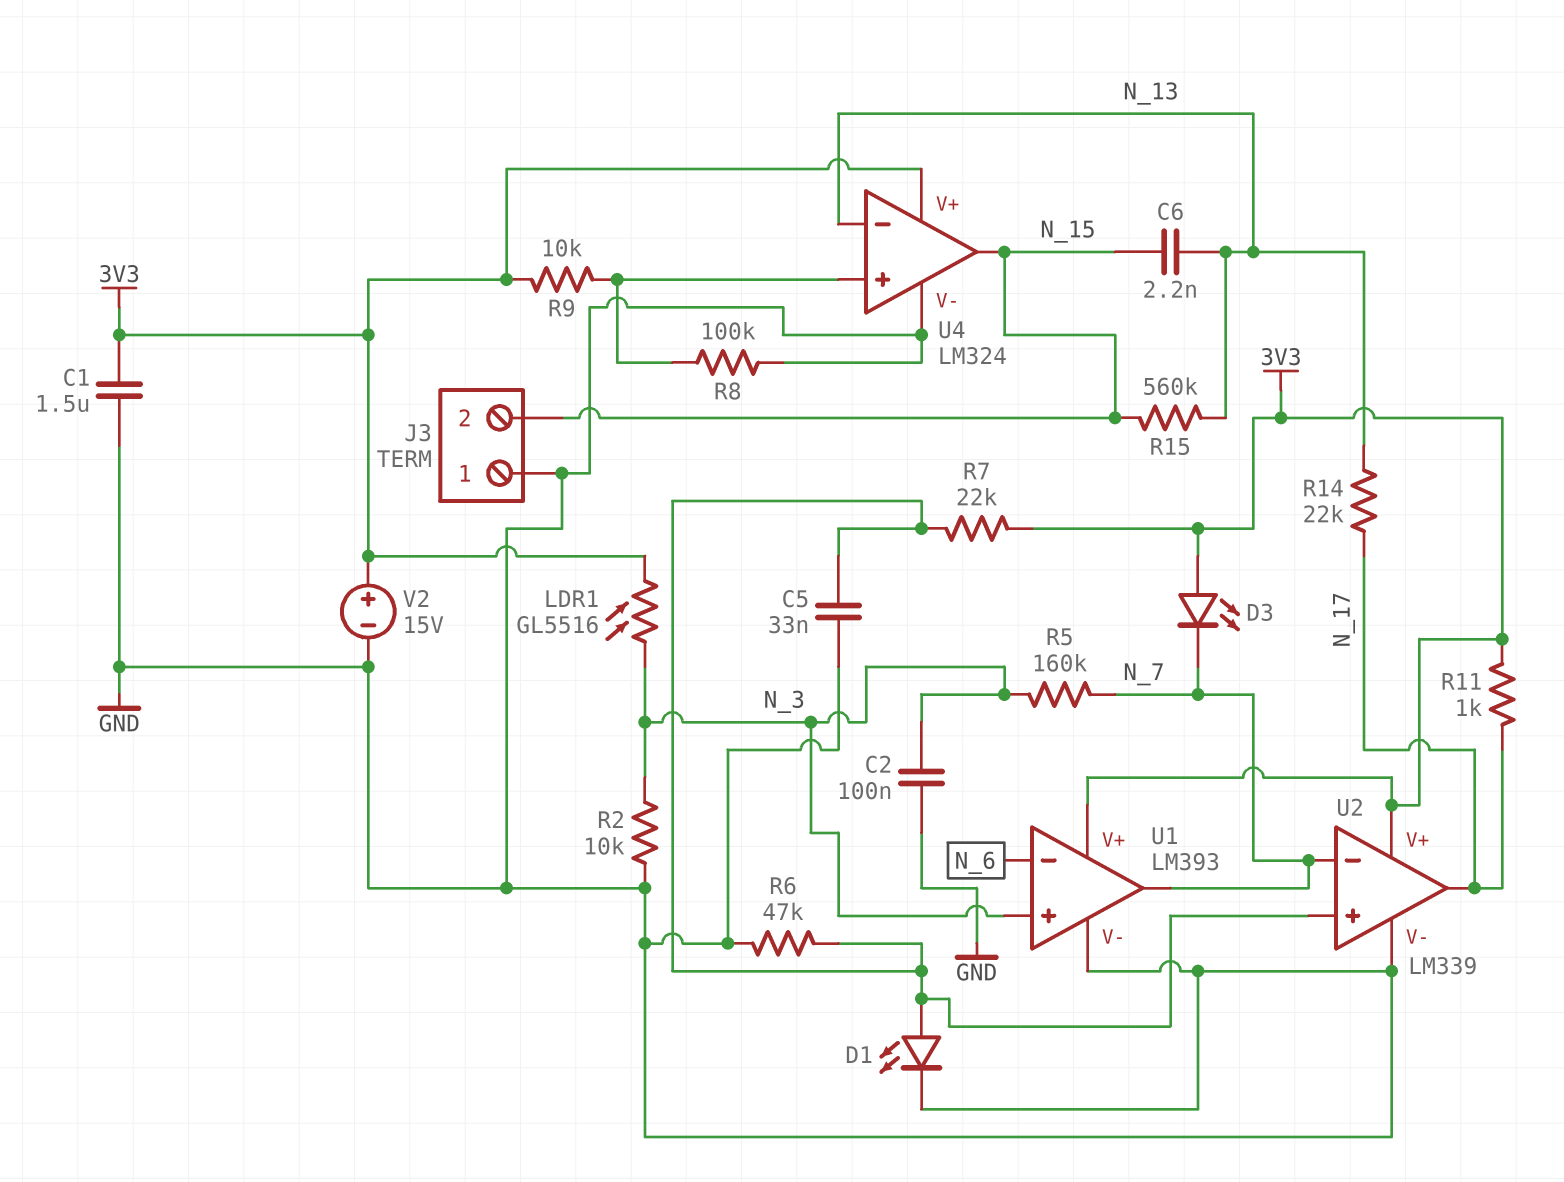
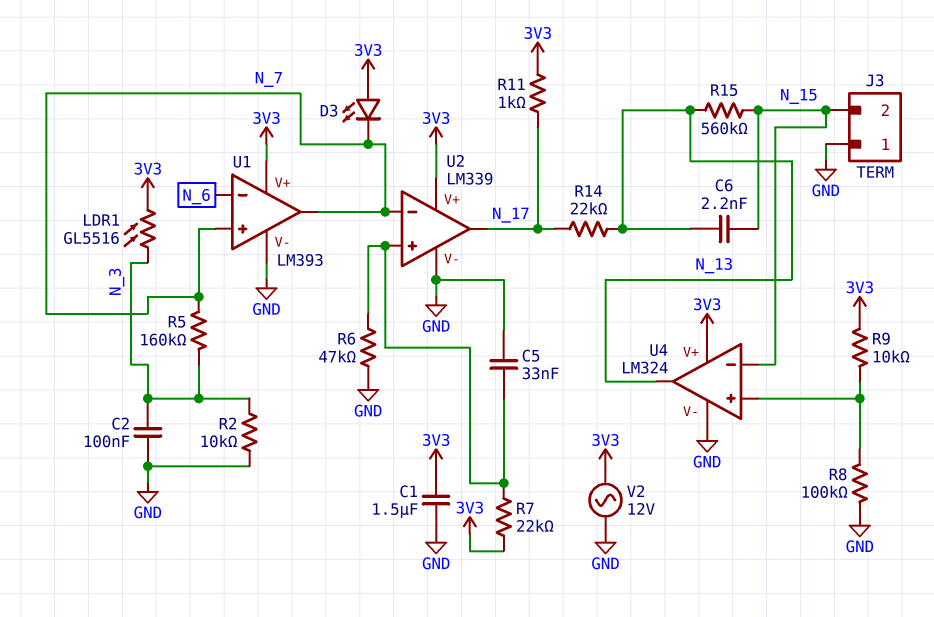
D1: LED (A U2/in+, K GND) -> none
U1 pin in+: N_3 -> N_7
U4 pin in-: N_13 -> N_15
U4 pin out: N_15 -> N_13
V2: 15V (plus 3V3, minus GND) -> AC 12V (3V3, GND)

